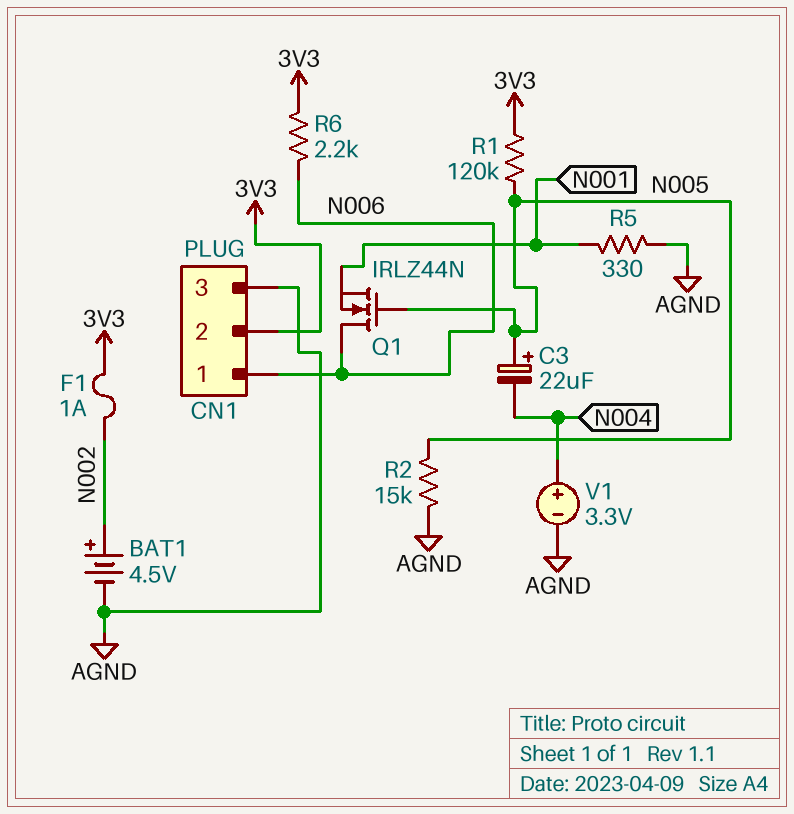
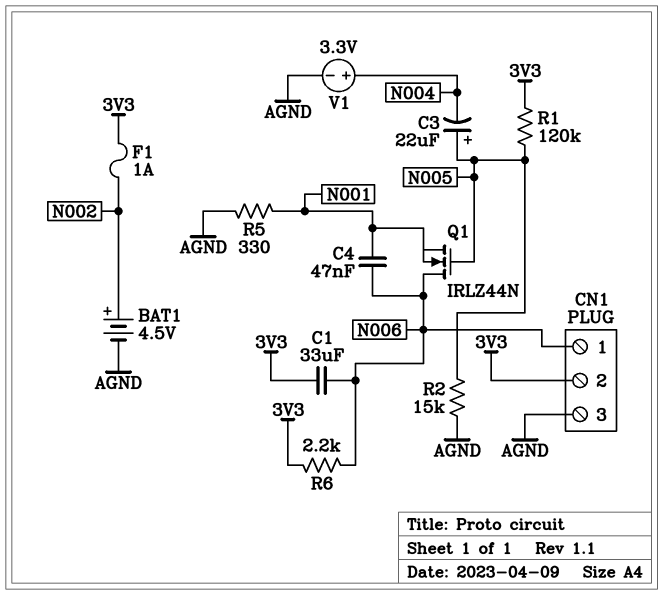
C1: none -> 33uF (3V3, N006)
C4: none -> 47nF (N001, N006)

